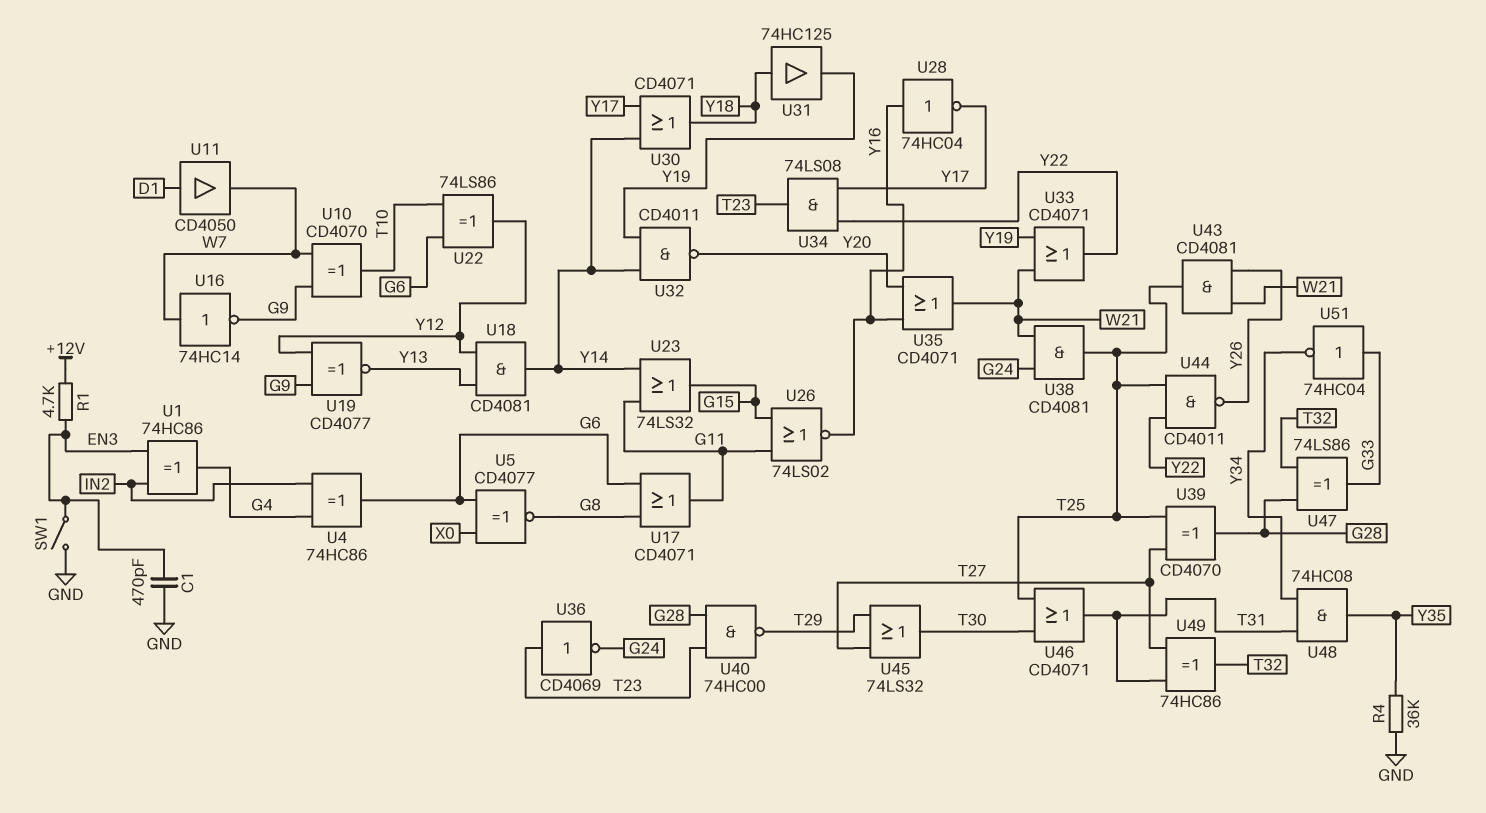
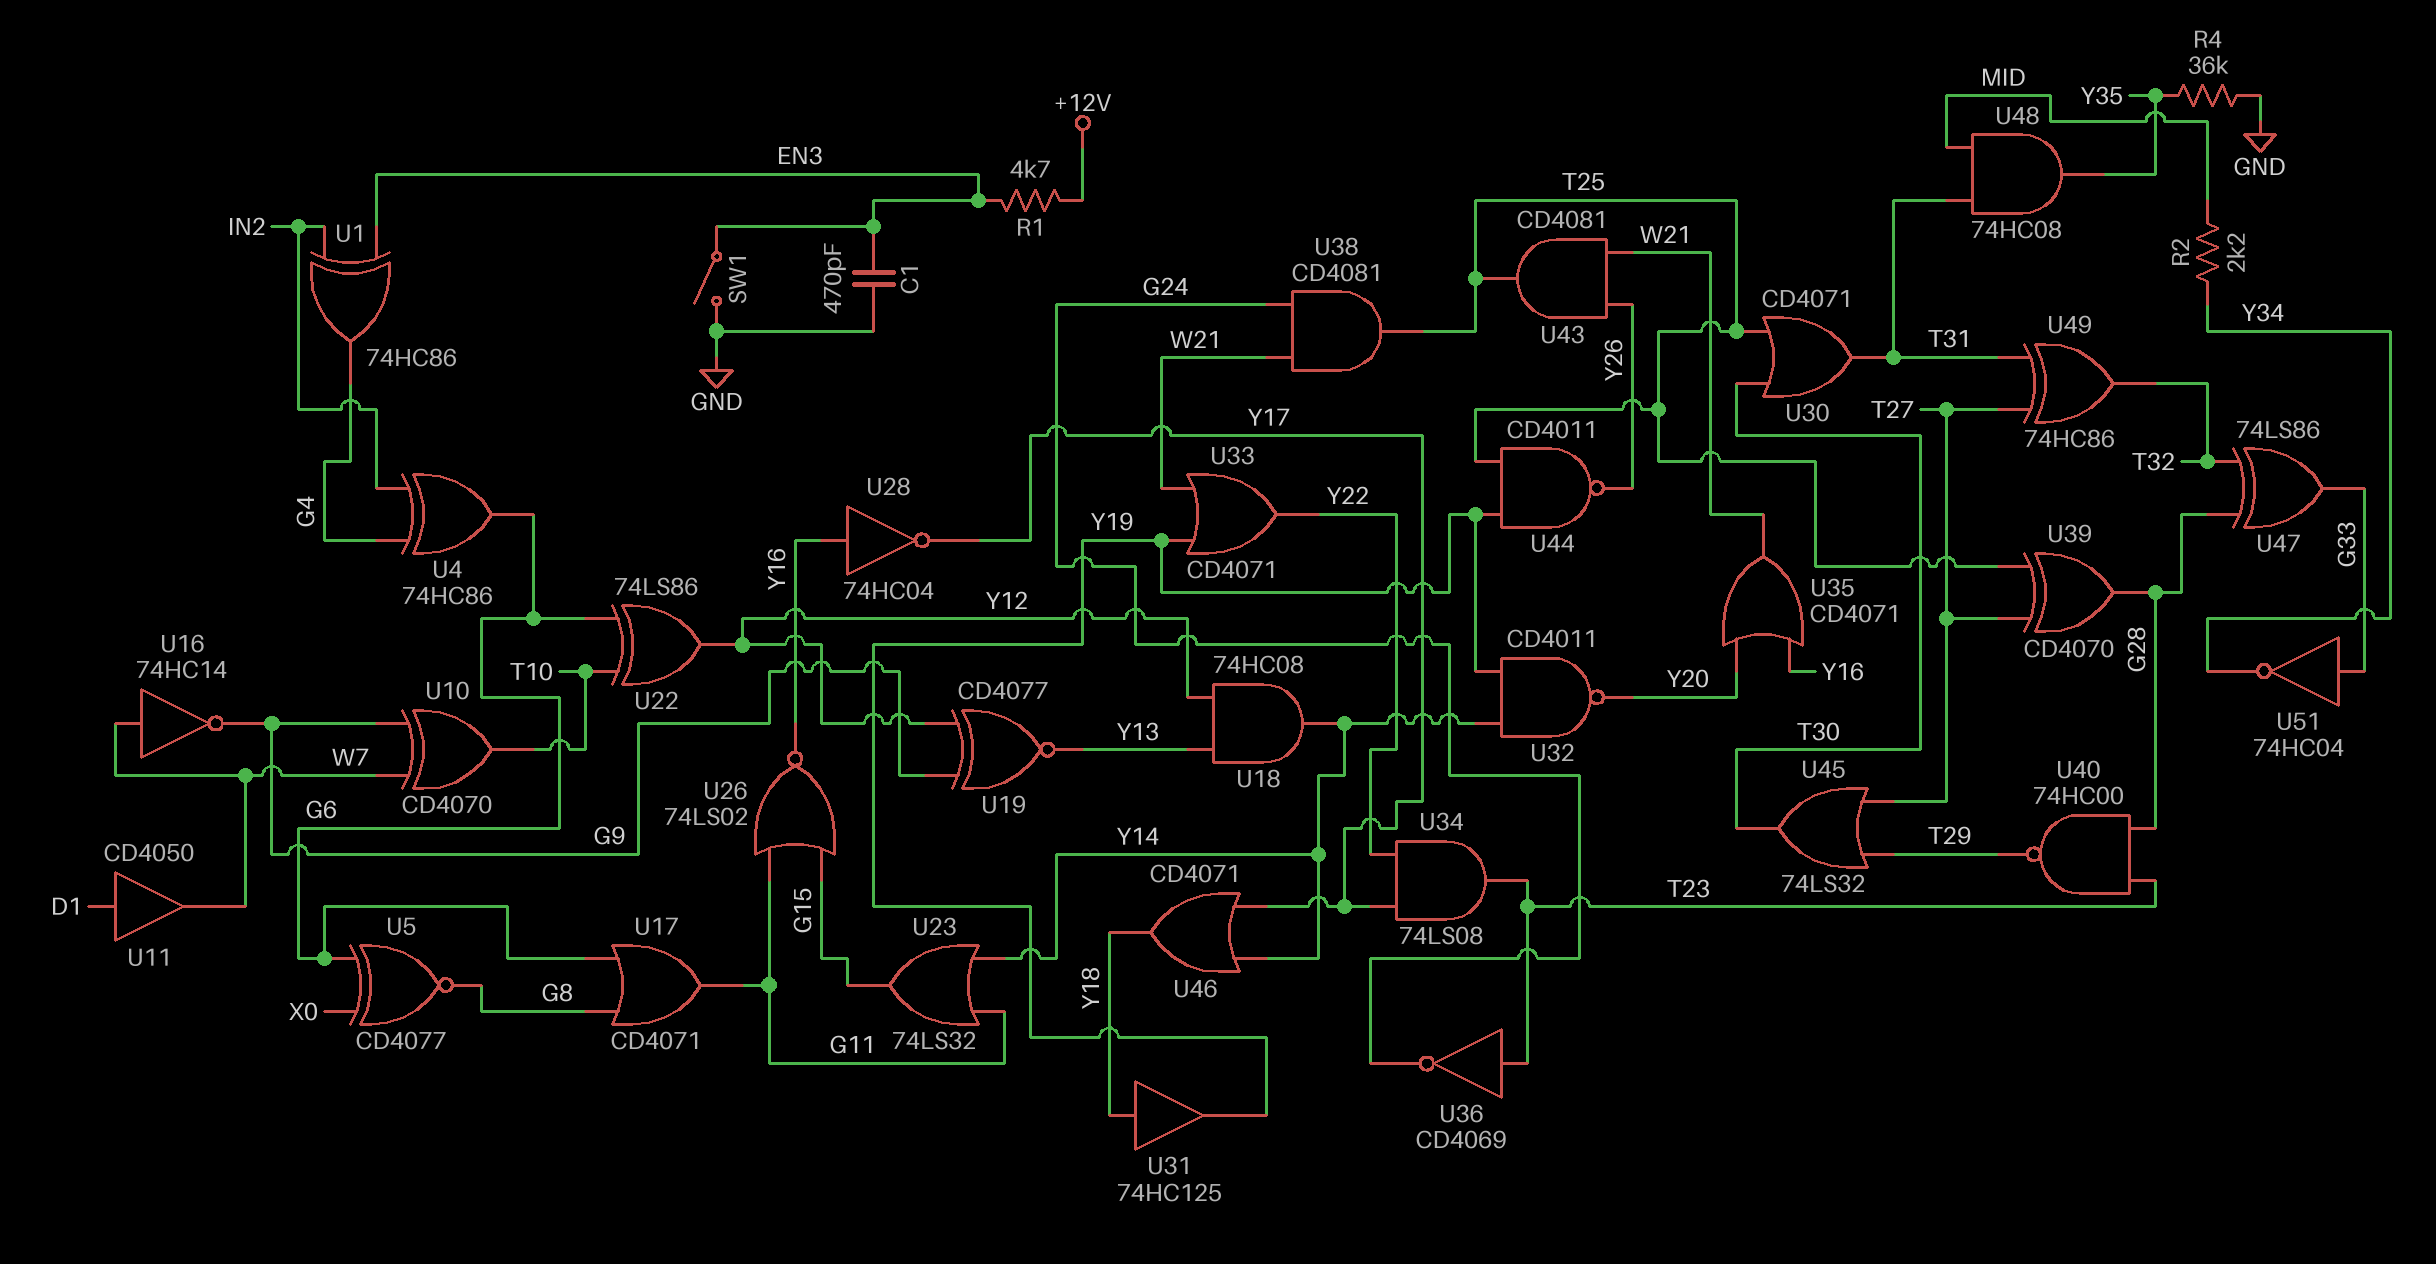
R2: none -> 2.2k (MID, Y34)
U18: AND CD4081 (in Y12, in Y13, out Y14) -> AND 74HC08 (in Y12, in Y13, out Y14)
U30: OR CD4071 (in Y14, in Y17, out Y18) -> OR CD4071 (in T25, in T30, out T31)
U44: NAND CD4011 (in T25, in Y22, out Y26) -> NAND CD4011 (in T25, in Y19, out Y26)
U46: OR CD4071 (in T25, in T30, out T31) -> OR CD4071 (in Y14, in Y17, out Y18)
U48: AND 74HC08 (in T31, in Y34, out Y35) -> AND 74HC08 (in MID, in T31, out Y35)

